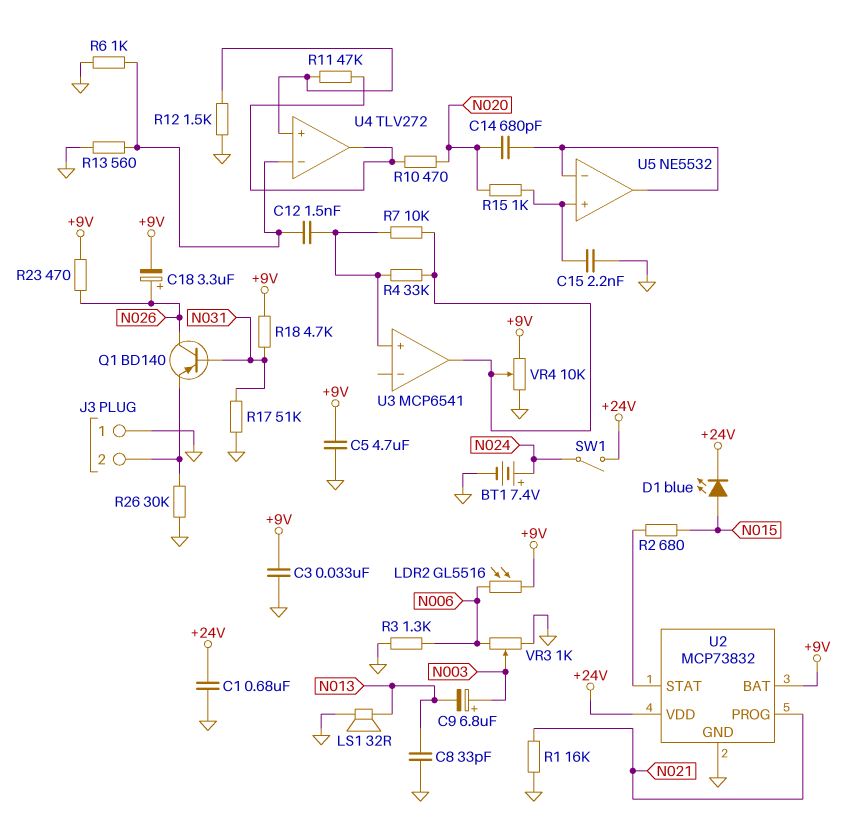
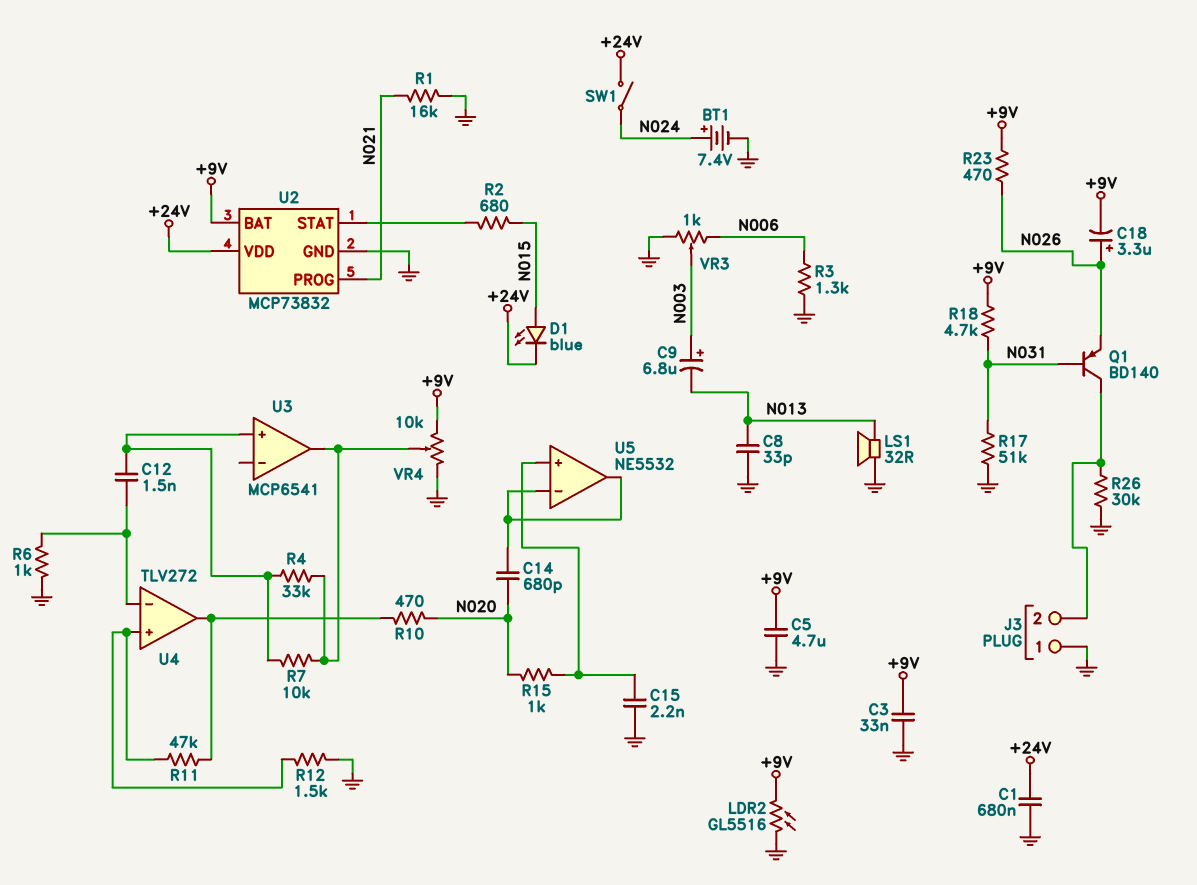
LDR2: GL5516 (+9V, N006) -> GL5516 (+9V, GND)
Q1: PNP BD140 (B N031, C N026, E J3/2) -> PNP BD140 (B N031, C J3/2, E N026)
R13: 560 (GND, U4/in-) -> none

